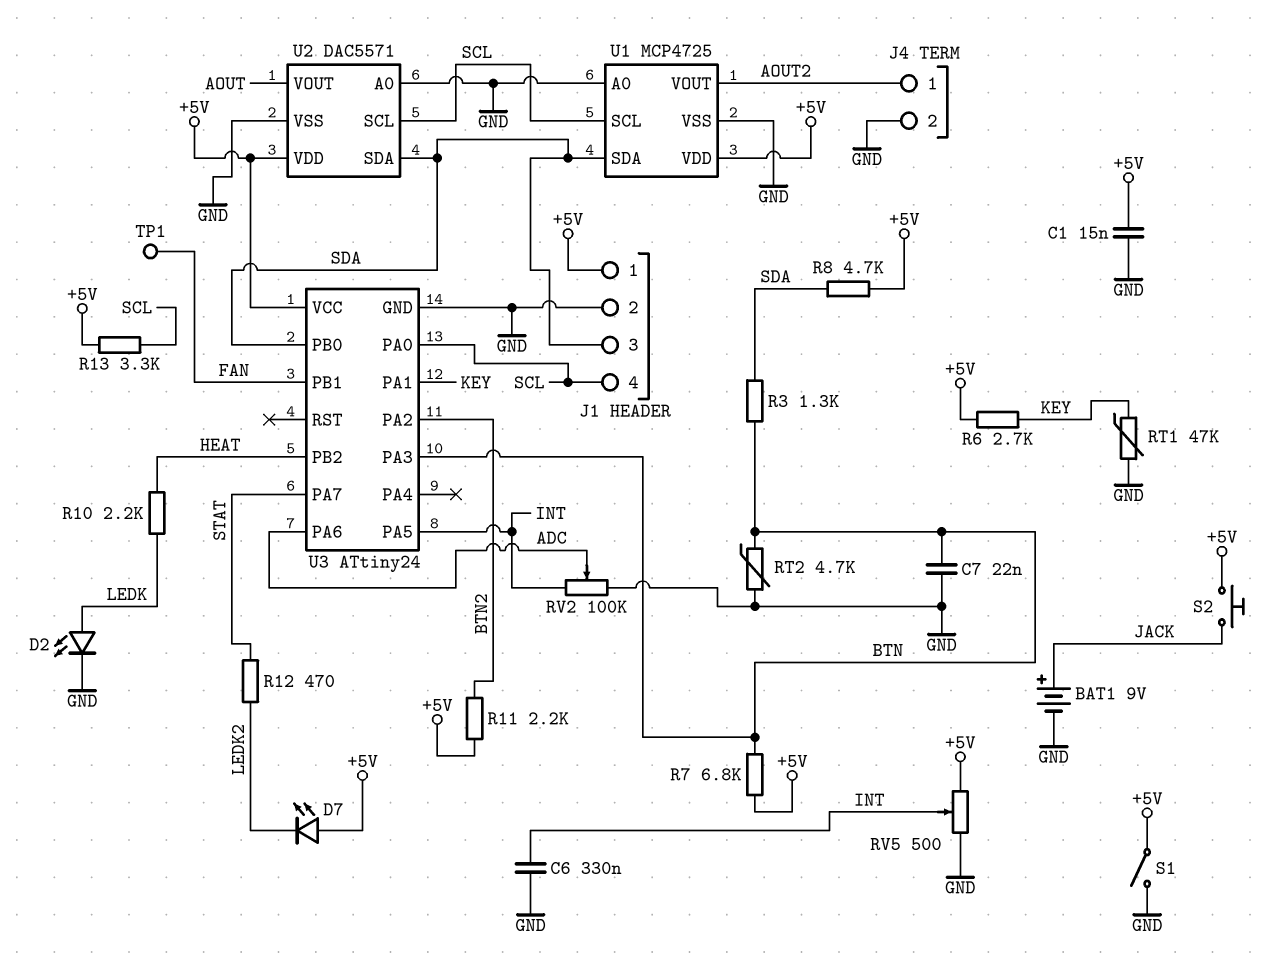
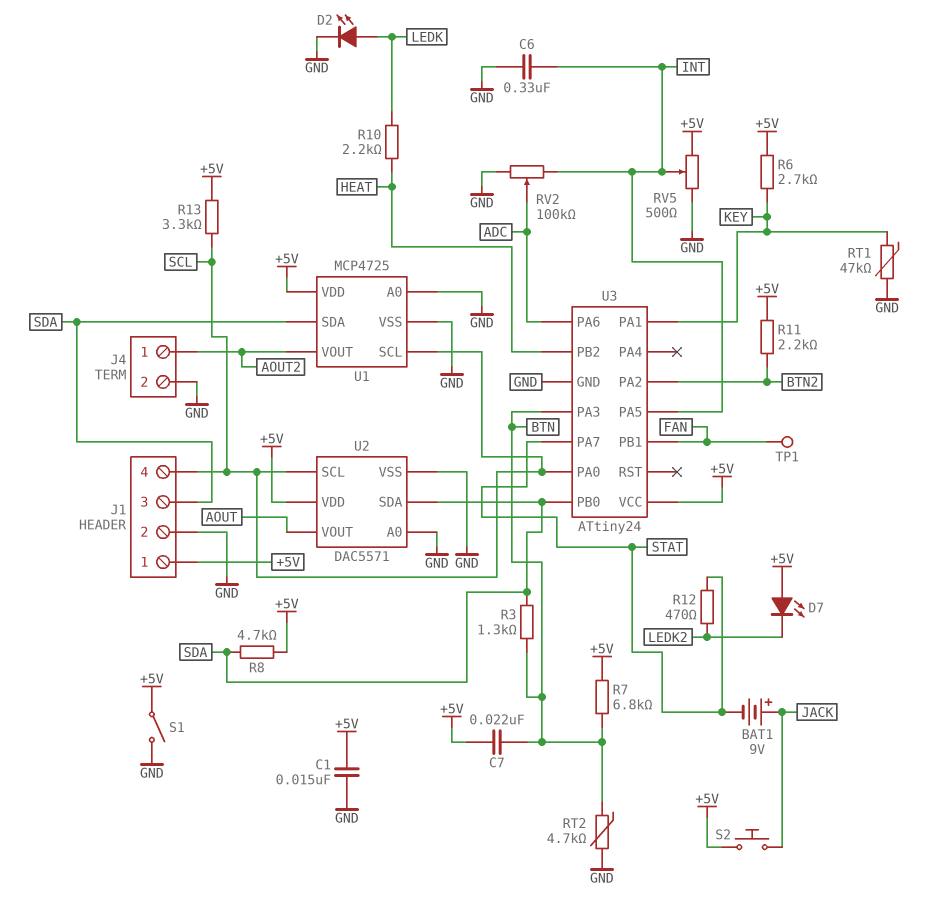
BAT1: 9V (plus JACK, minus GND) -> 9V (plus JACK, minus STAT)
C7: 22nF (BTN, GND) -> 22nF (+5V, BTN)

